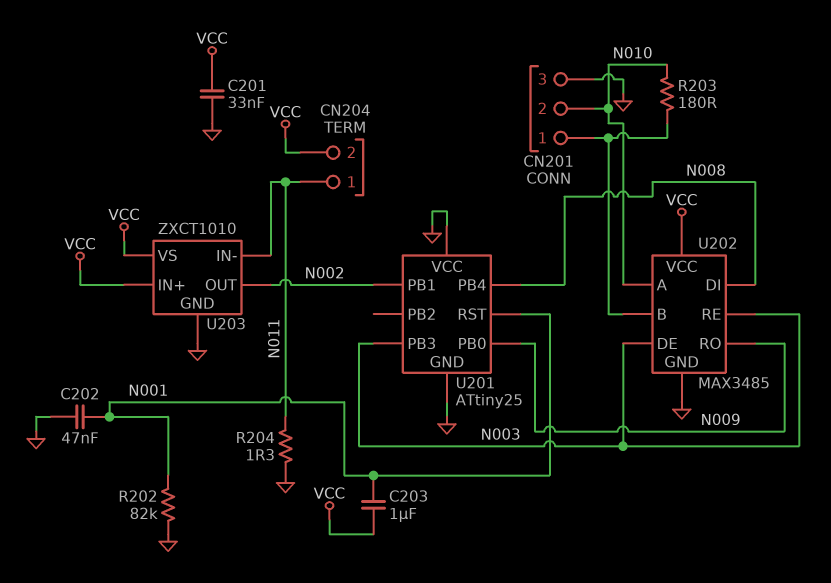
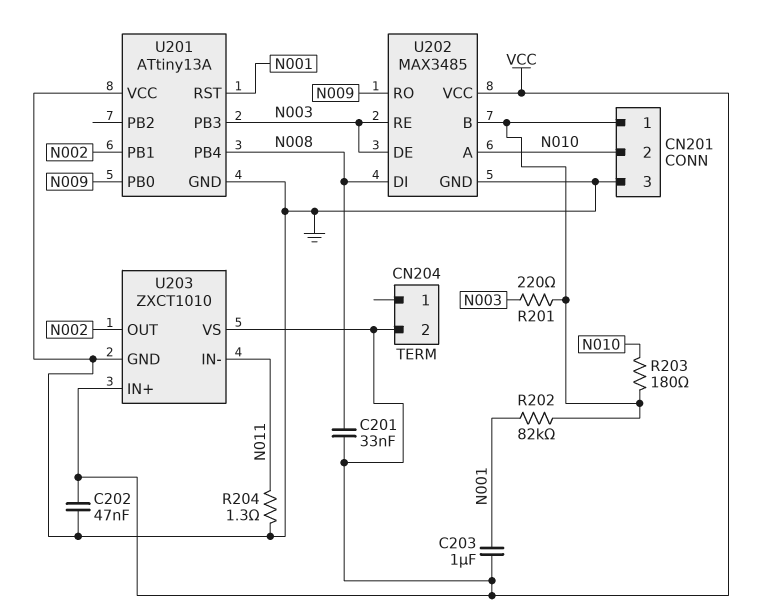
C201: 33nF (GND, VCC) -> 33nF (N008, VCC)
C202: 47nF (GND, N001) -> 47nF (GND, VCC)
CN204 pin 1: N011 -> none
R201: none -> 220 (CN201/1, N003)
R202: 82k (GND, N001) -> 82k (CN201/1, N001)
U201: ATtiny25 -> ATtiny13A

